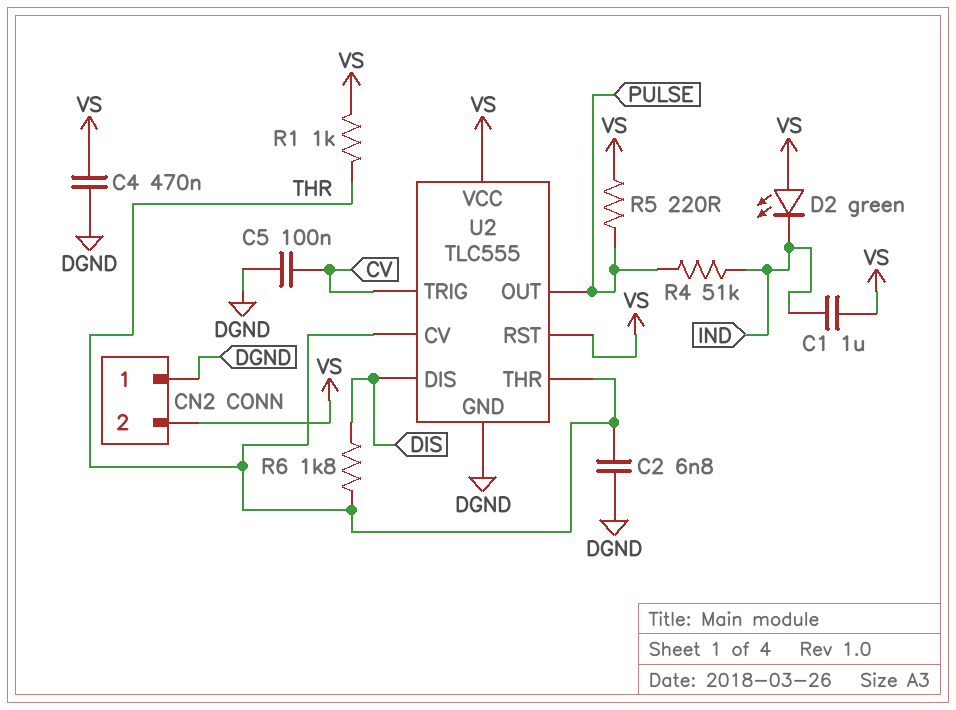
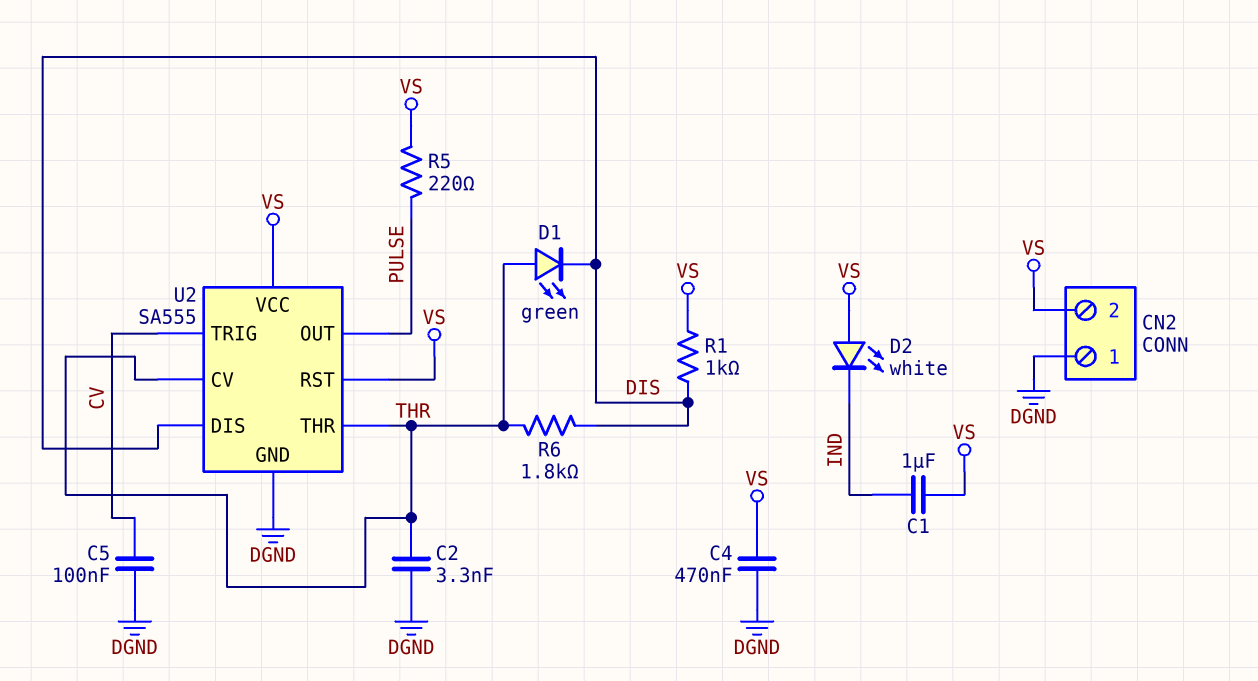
C2: 6.8nF (DGND, THR) -> 3.3nF (DGND, THR)
D1: none -> LED green (A THR, K DIS)
D2: LED green (A VS, K IND) -> LED white (A VS, K IND)
R1: 1k (THR, VS) -> 1k (DIS, VS)
R4: 51k (IND, PULSE) -> none
U2: TLC555 -> SA555

